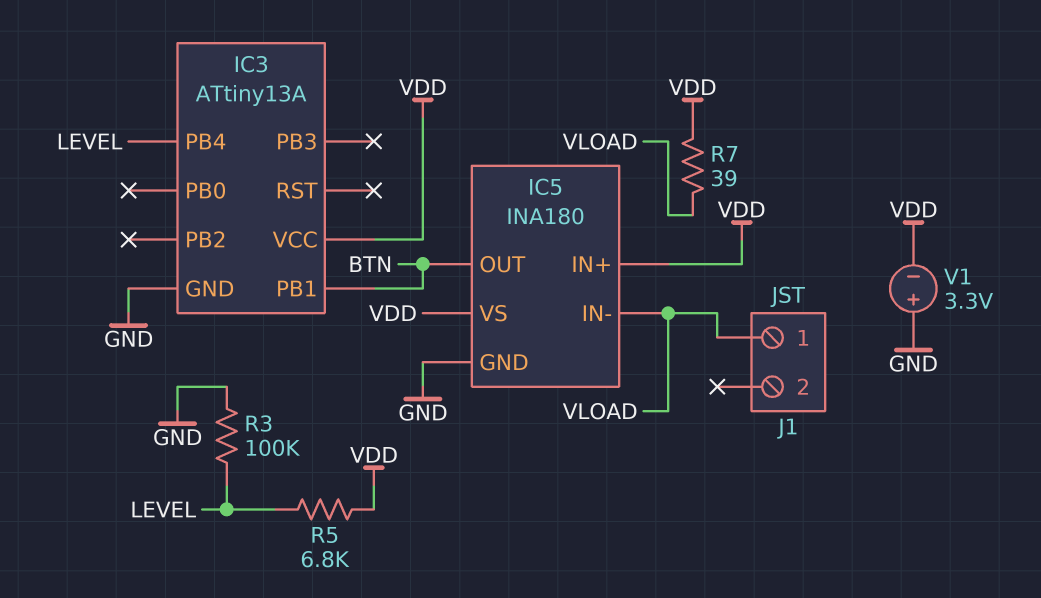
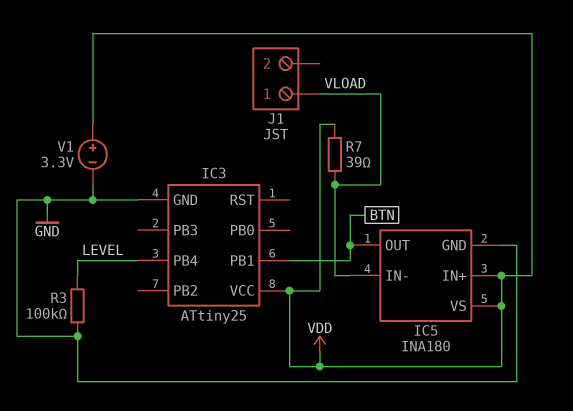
IC3: ATtiny13A -> ATtiny25
R5: 6.8k (LEVEL, VDD) -> none
V1: 3.3V (plus GND, minus VDD) -> 3.3V (plus VDD, minus GND)

